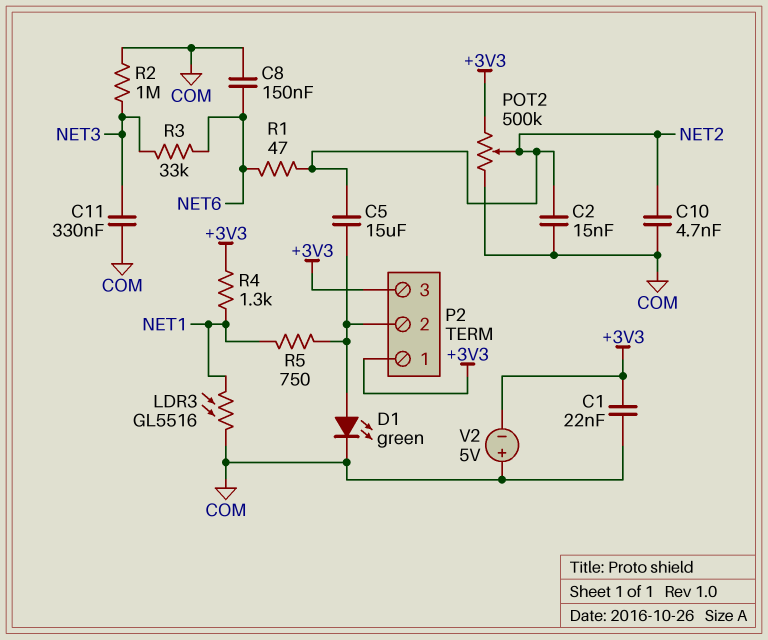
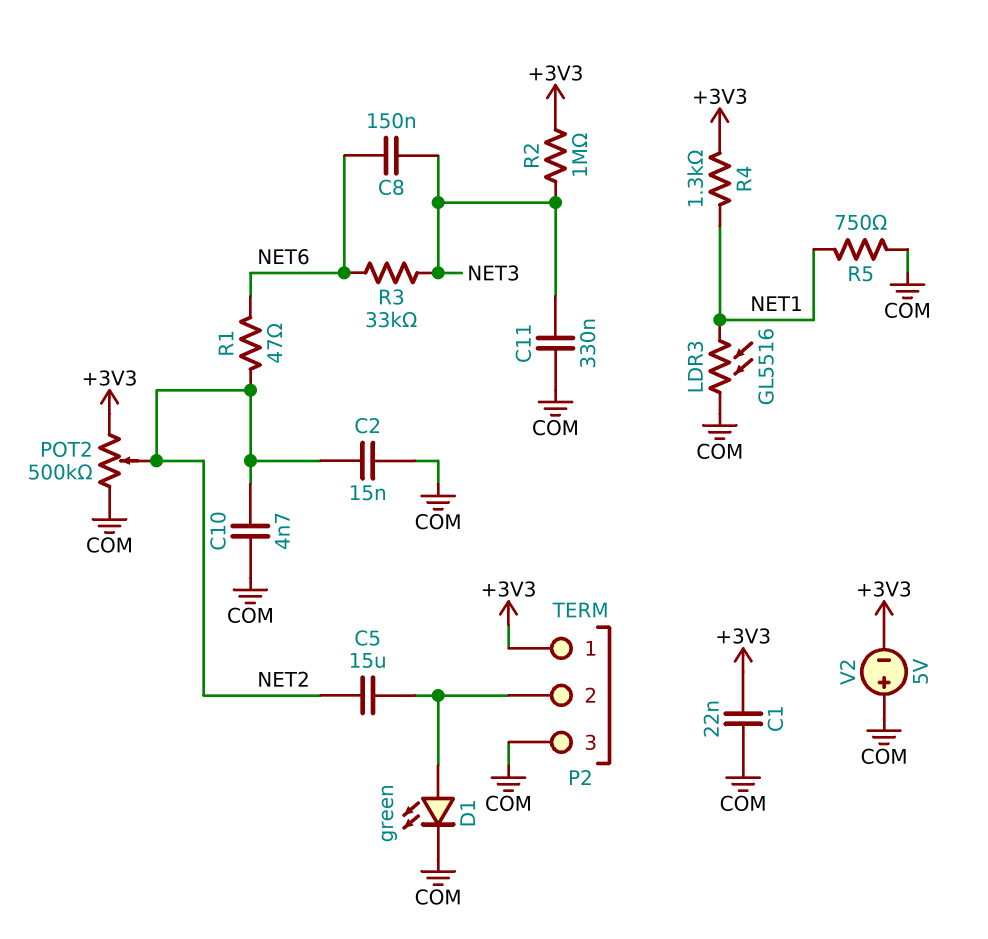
C8: 150nF (COM, NET6) -> 150nF (NET3, NET6)
P2 pin 3: +3V3 -> COM
R2: 1M (COM, NET3) -> 1M (+3V3, NET3)
R5: 750 (NET1, P2/2) -> 750 (COM, NET1)

